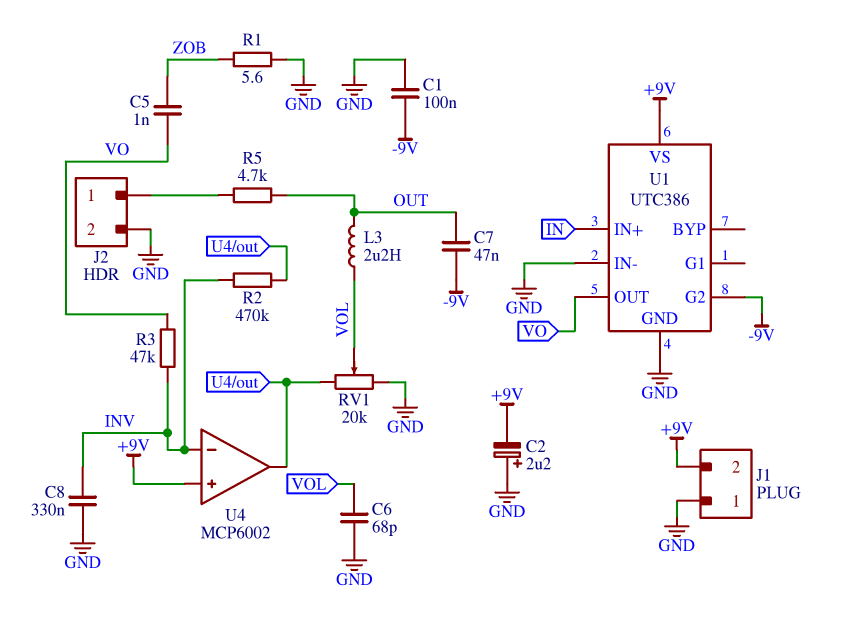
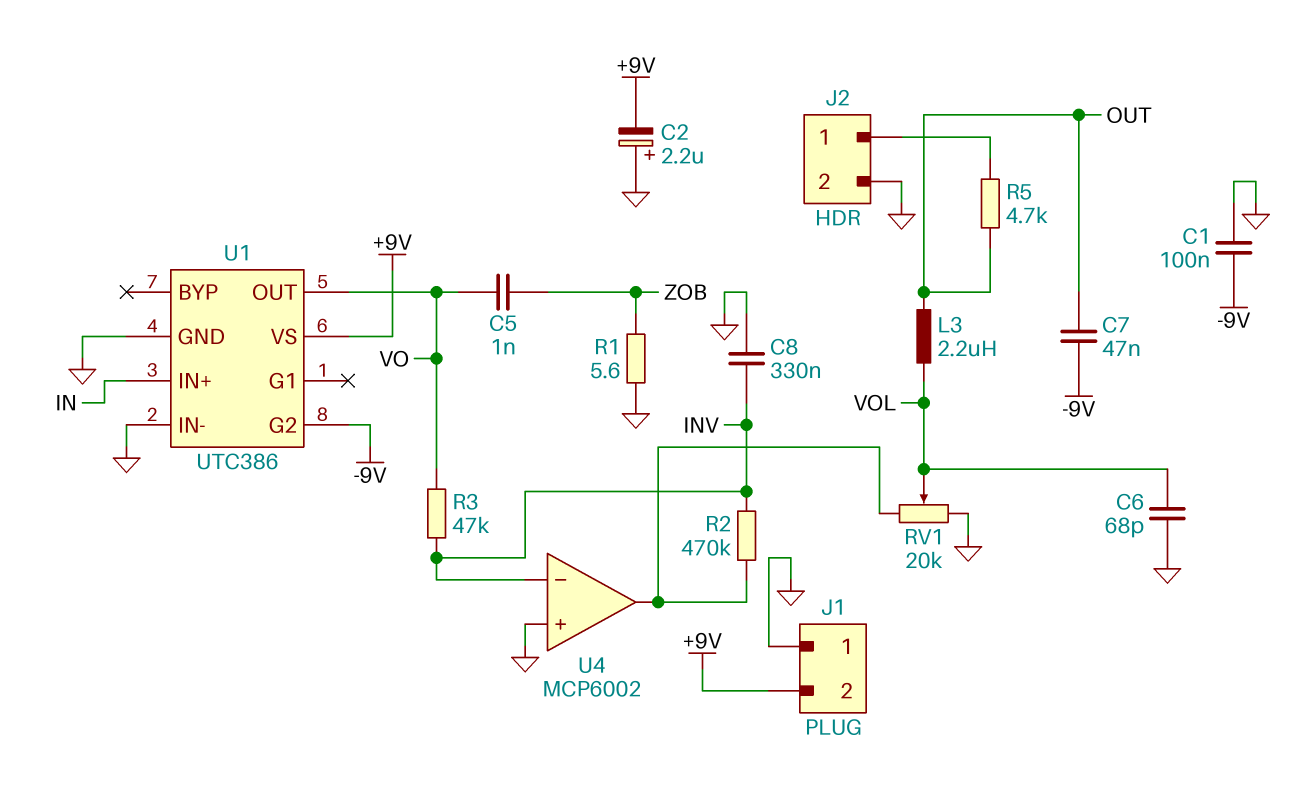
U4 pin in+: +9V -> GND

